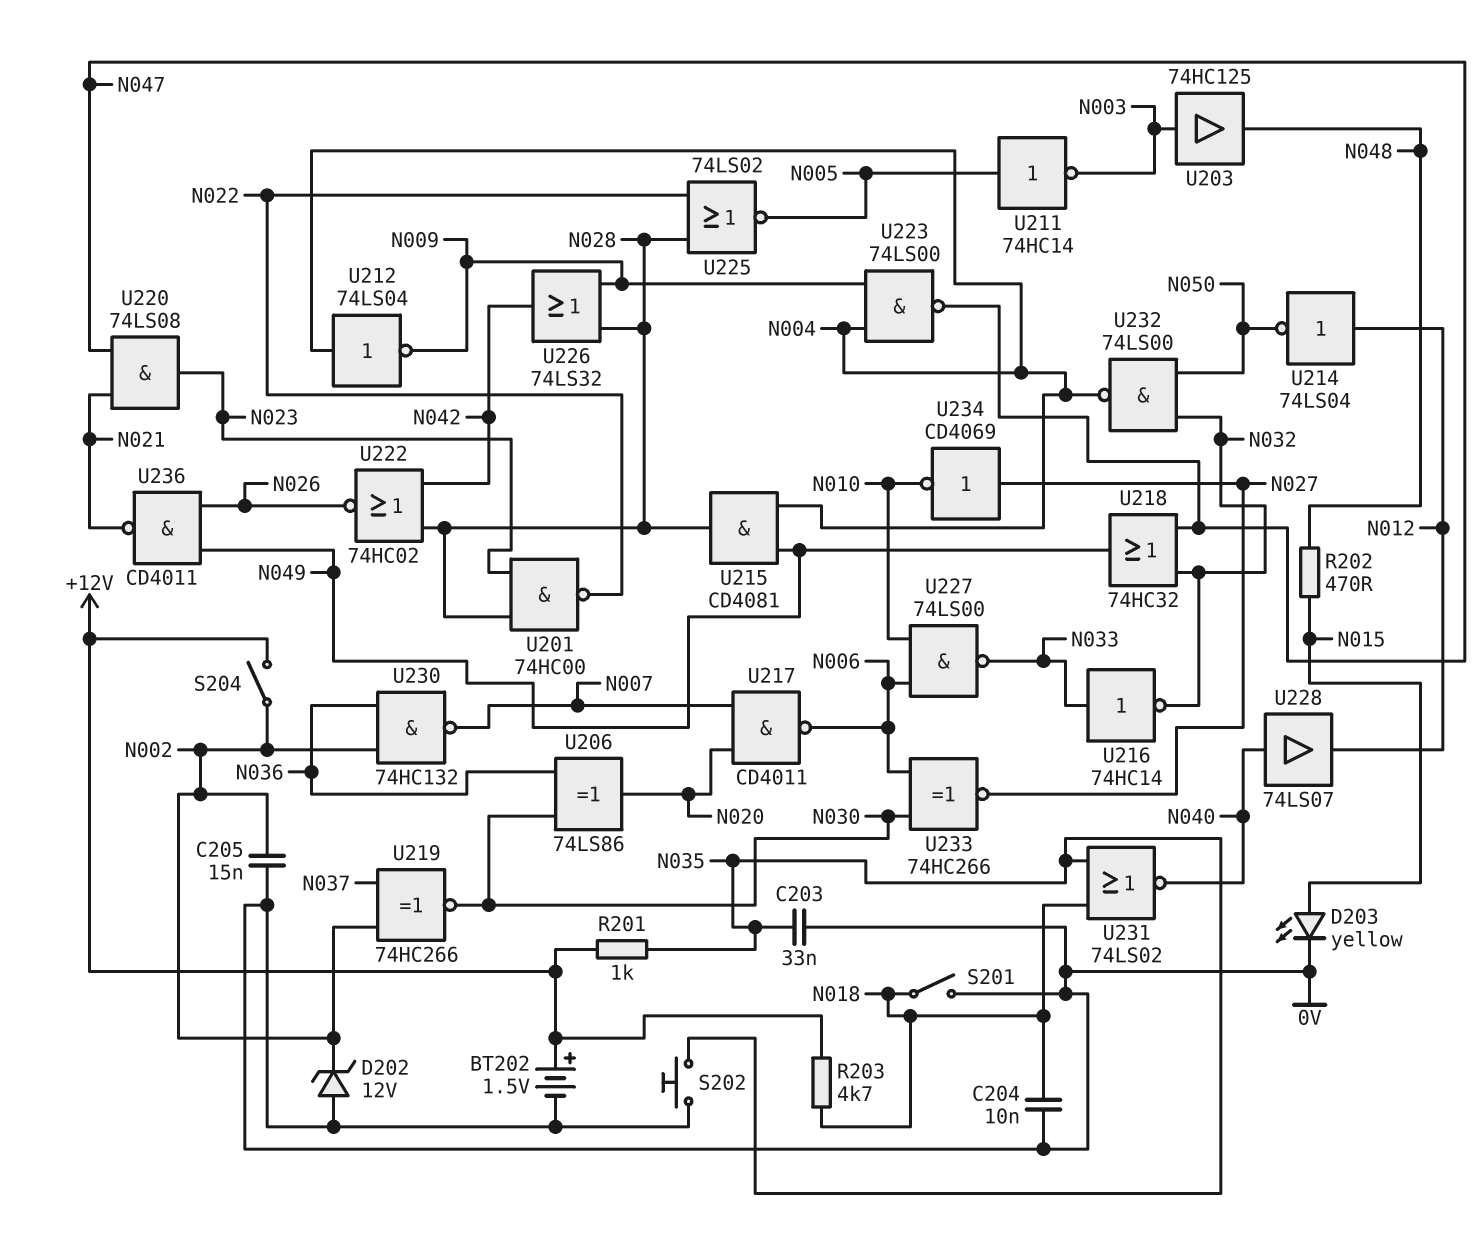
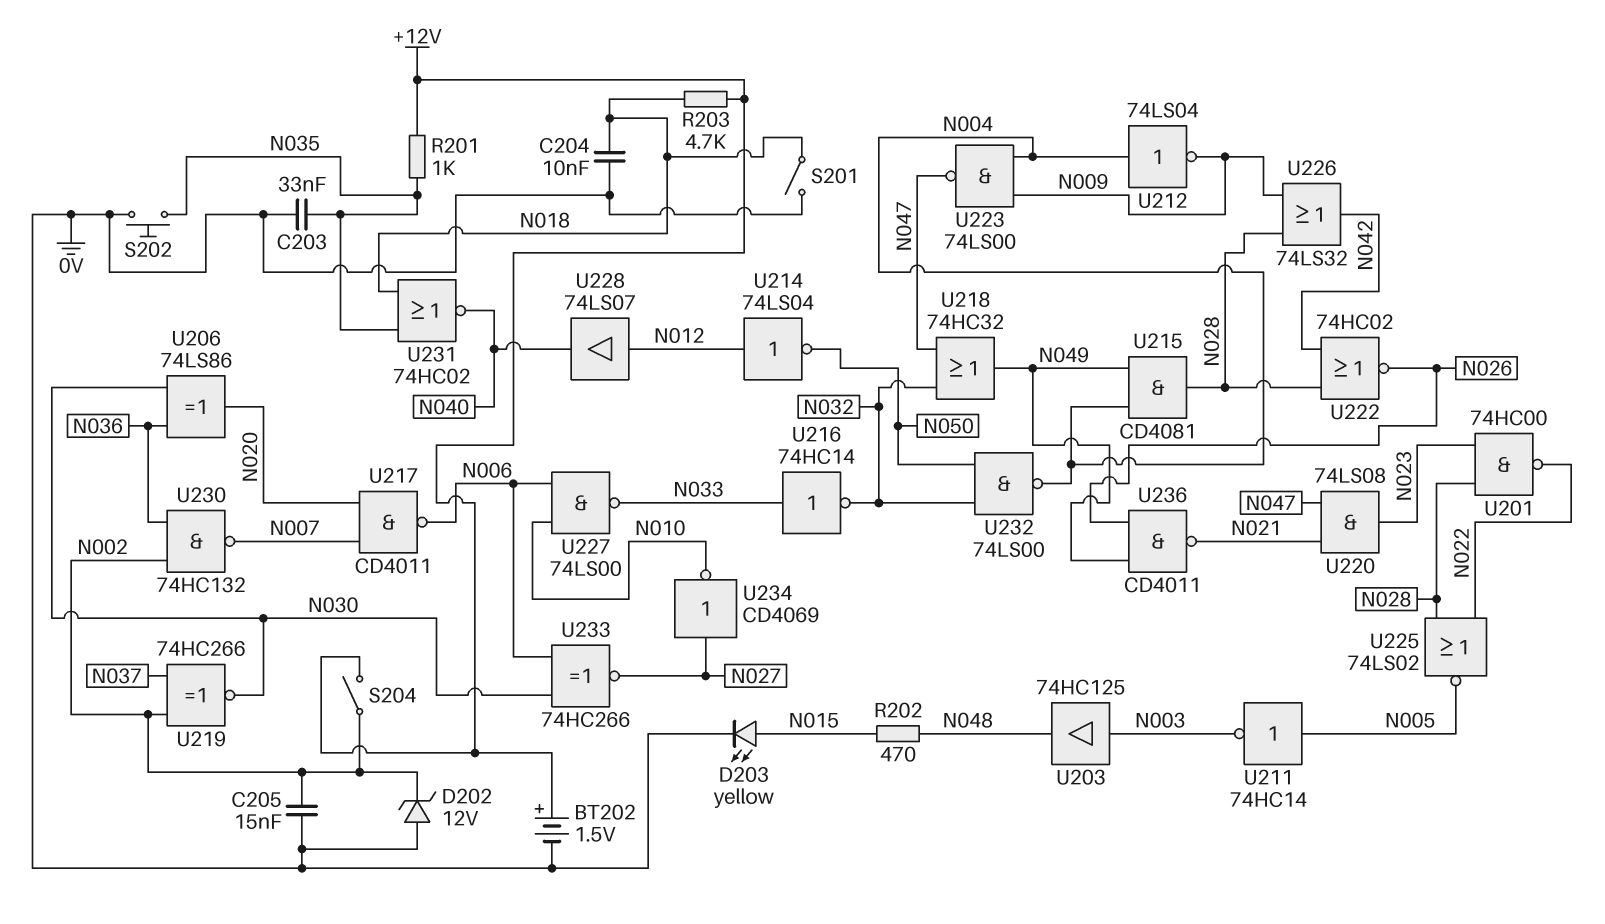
U228: buffer 74LS07 (in N040, out N012) -> buffer 74LS07 (in N012, out N040)
U231: NOR 74LS02 (in N018, in N035, out N040) -> NOR 74HC02 (in N018, in N035, out N040)

